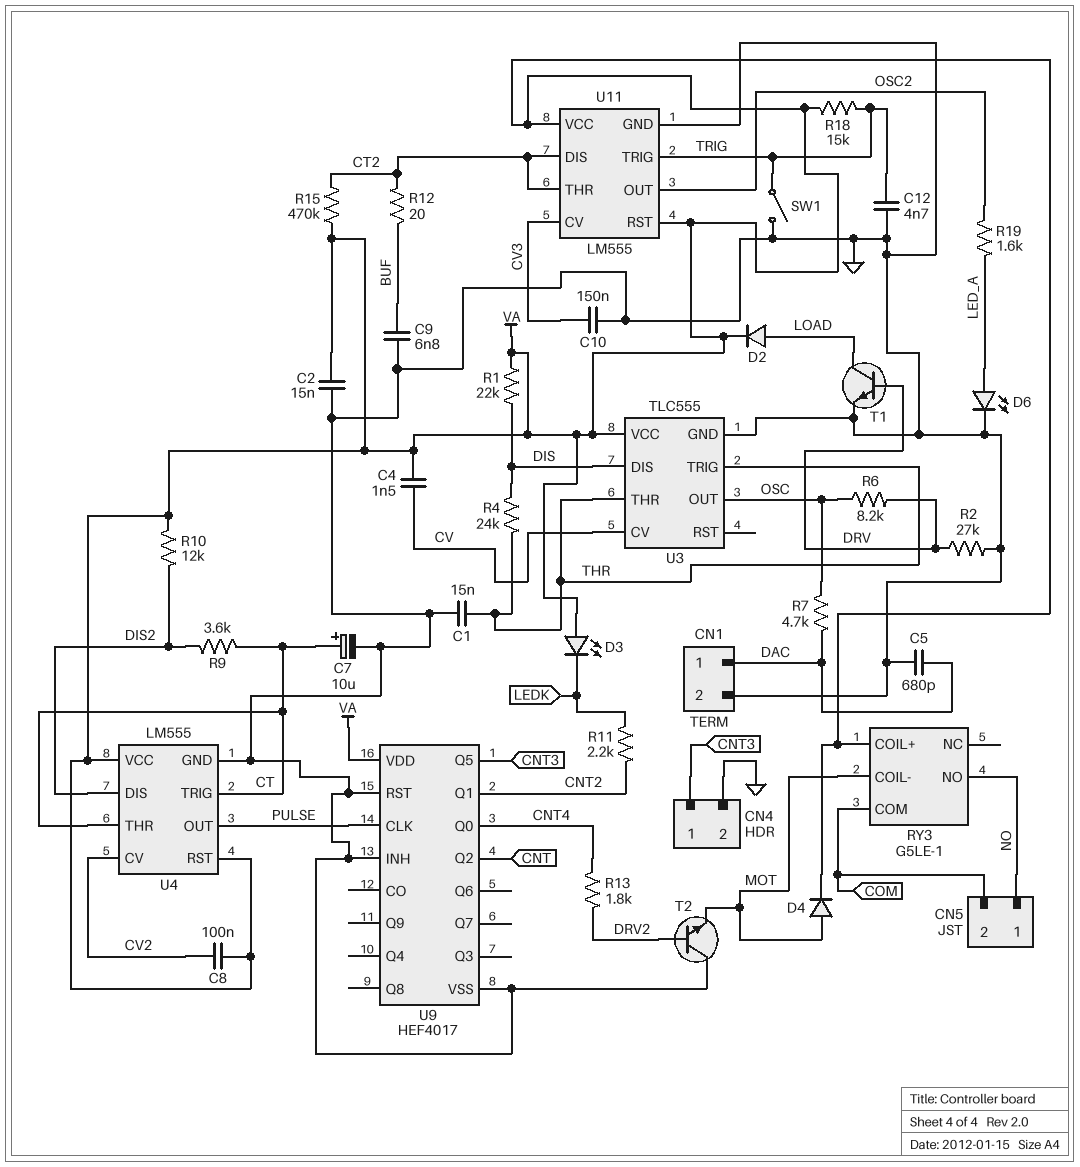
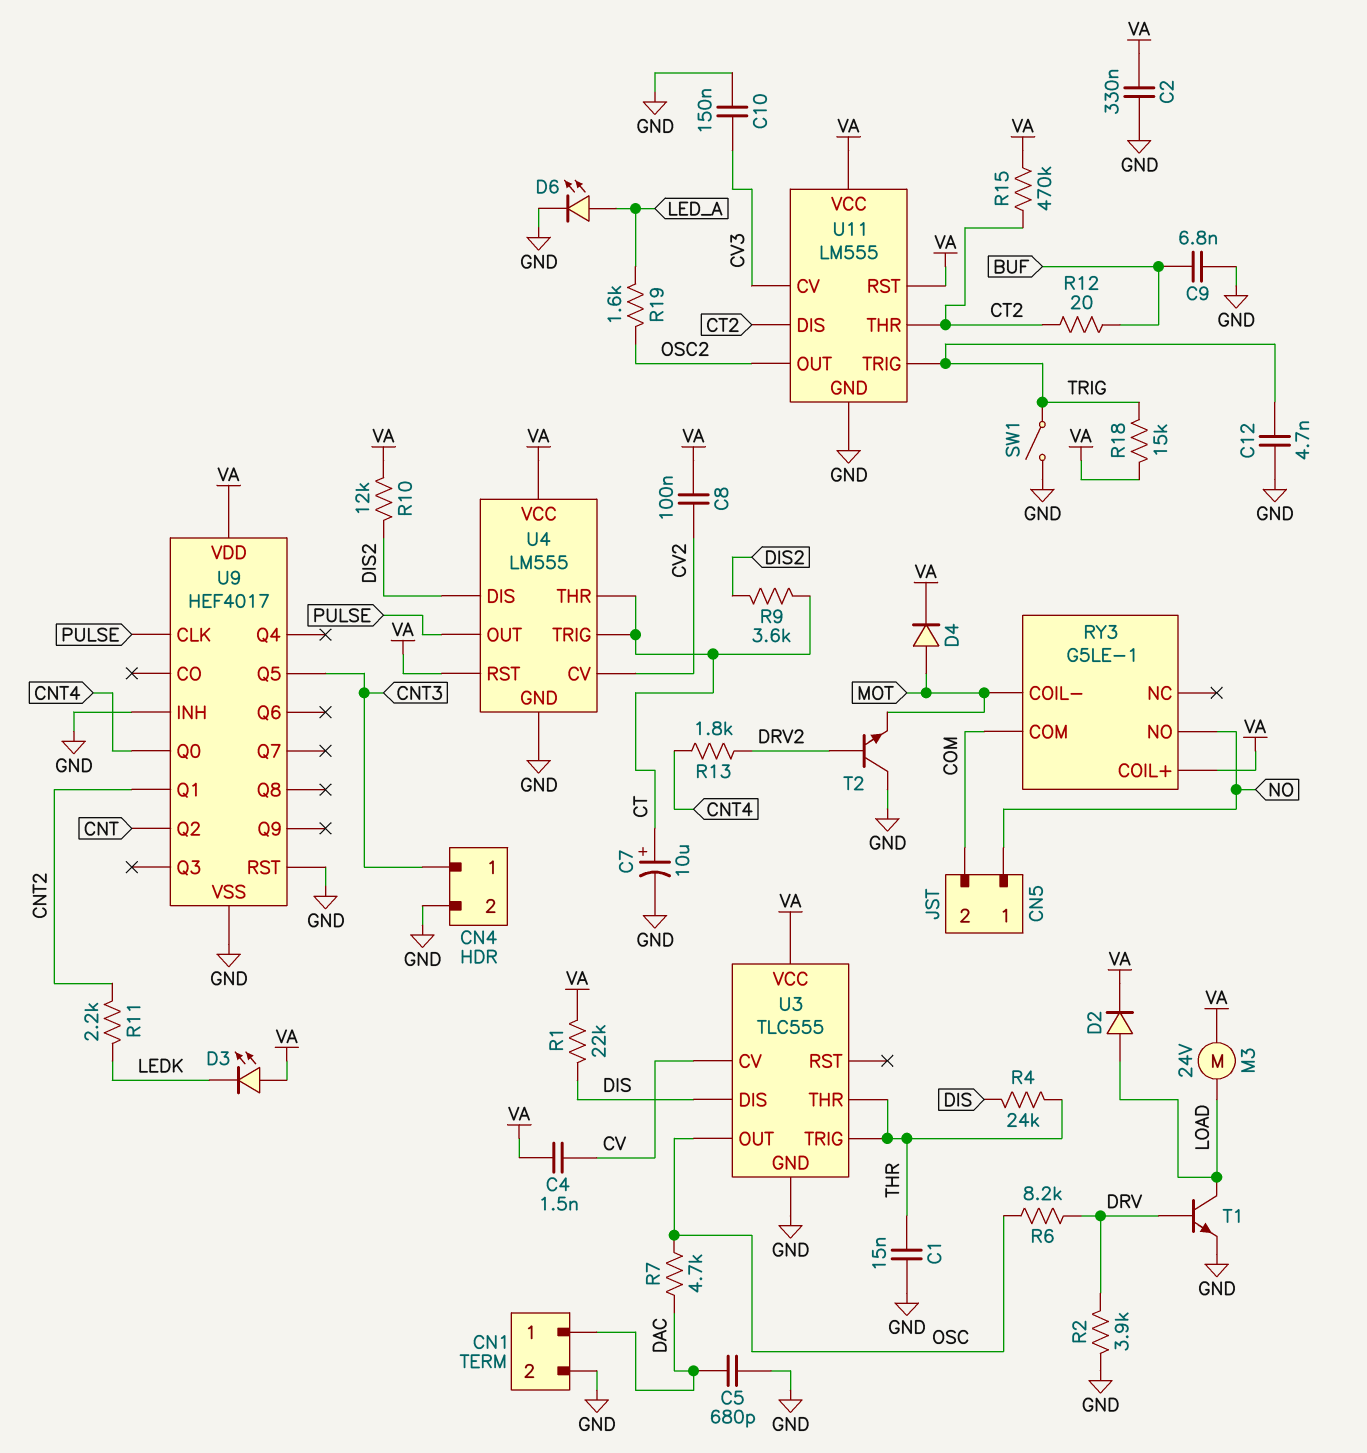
C2: 15nF (GND, VA) -> 330nF (GND, VA)
M3: none -> motor 24V (LOAD, VA)
R2: 27k (DRV, GND) -> 3.9k (DRV, GND)

